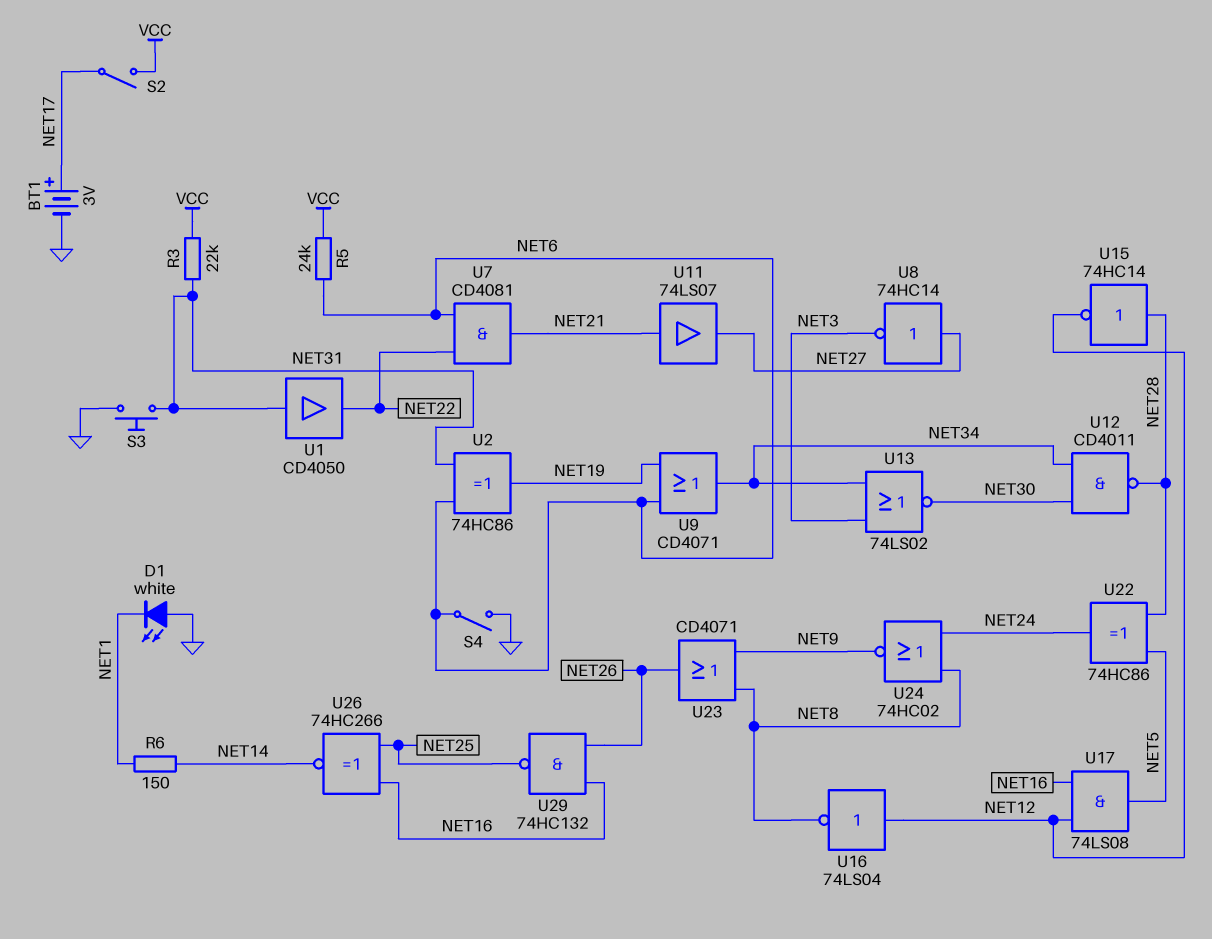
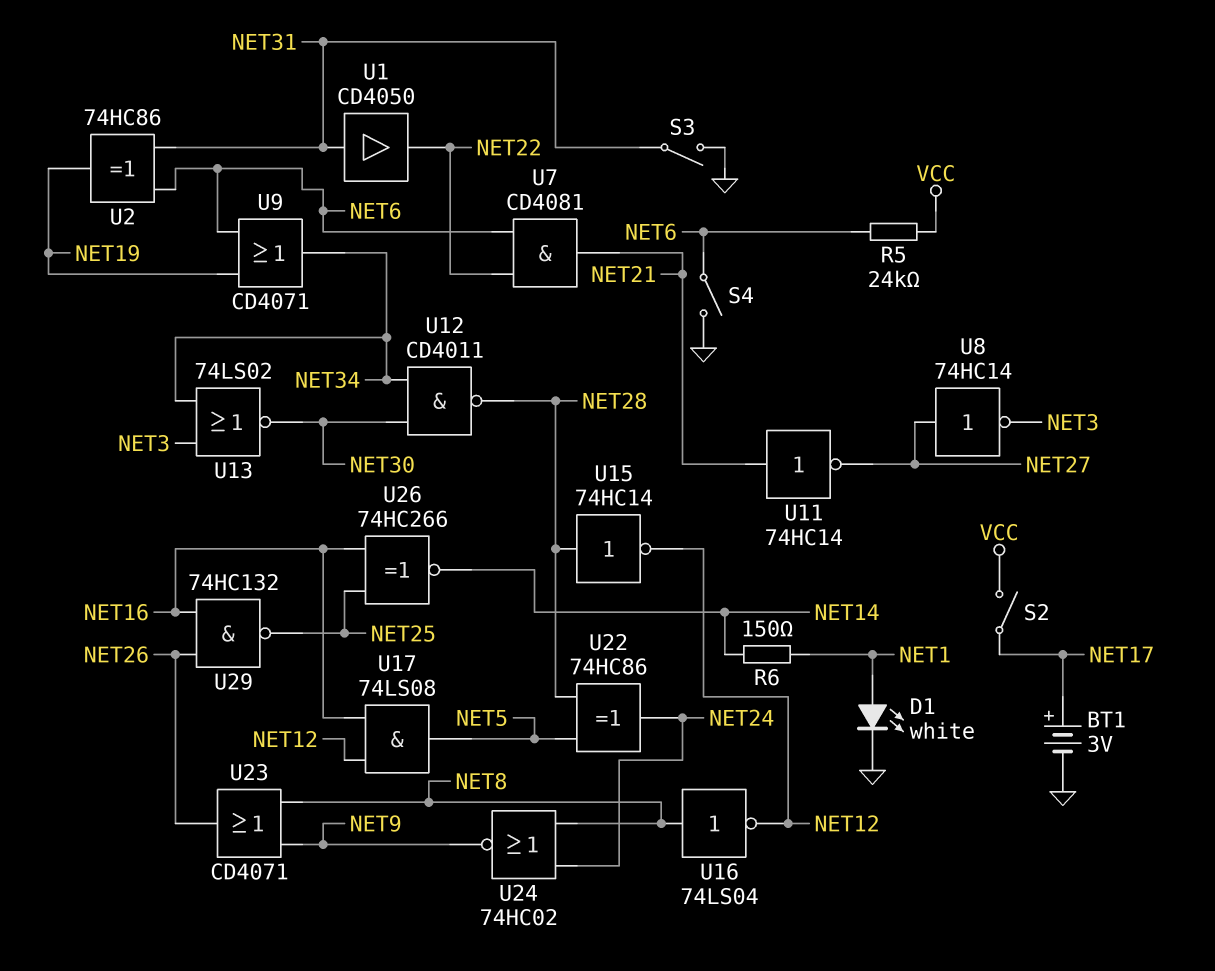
D1: LED white (A GND, K NET1) -> LED white (A NET1, K GND)
R3: 22k (NET31, VCC) -> none
S3: button (GND, NET31) -> switch (GND, NET31)
U11: buffer 74LS07 (in NET21, out NET27) -> NOT 74HC14 (in NET21, out NET27)
U16: NOT 74LS04 (in NET12, out NET8) -> NOT 74LS04 (in NET8, out NET12)

